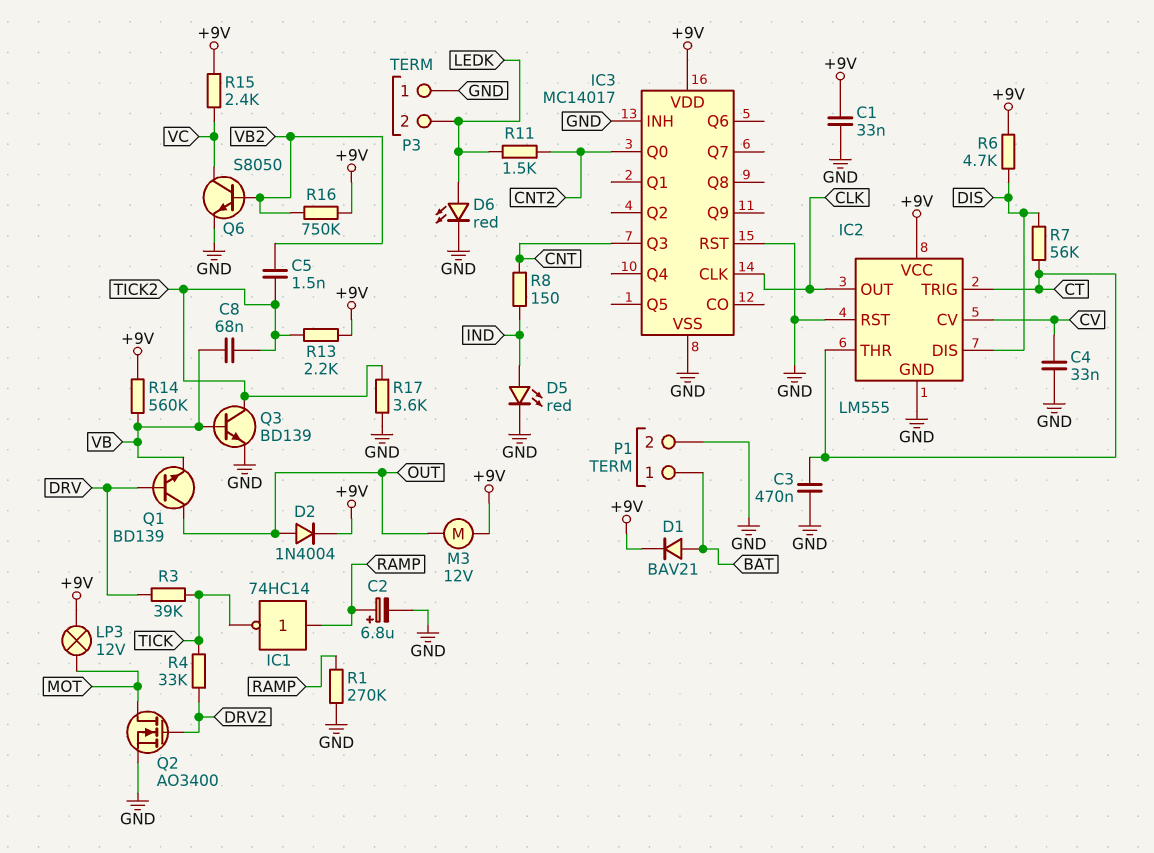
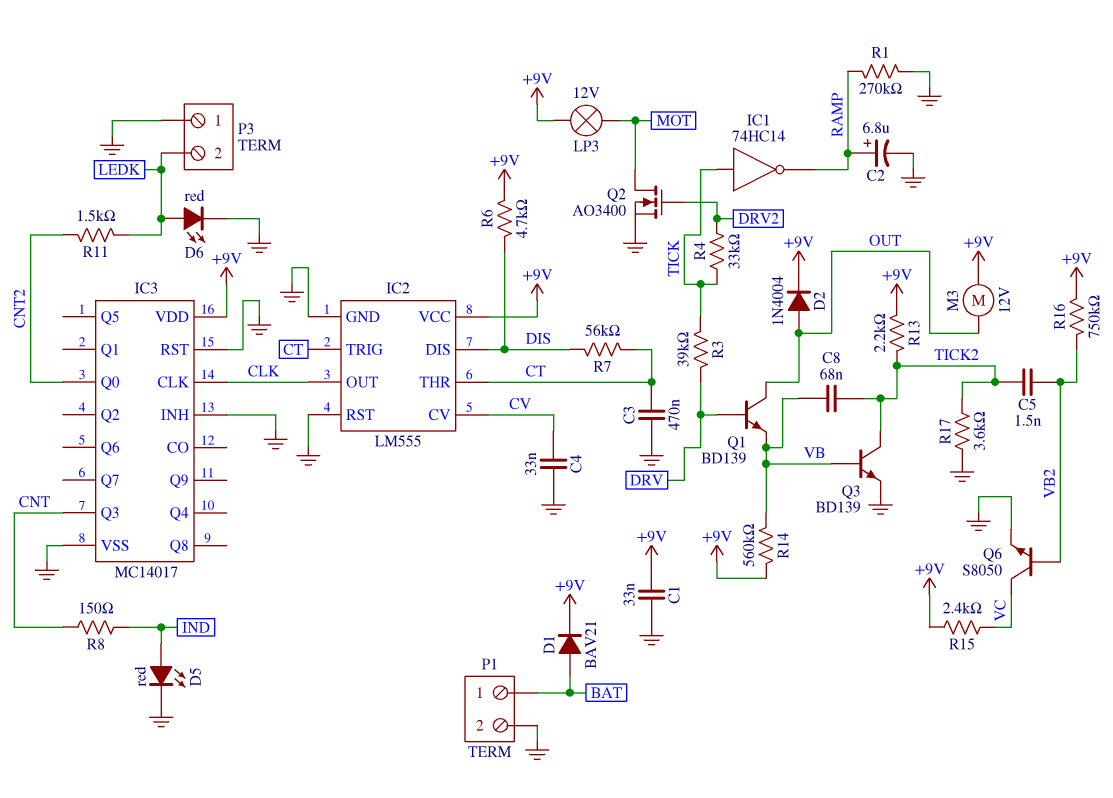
IC1: NOT 74HC14 (in RAMP, out TICK) -> NOT 74HC14 (in TICK, out RAMP)

